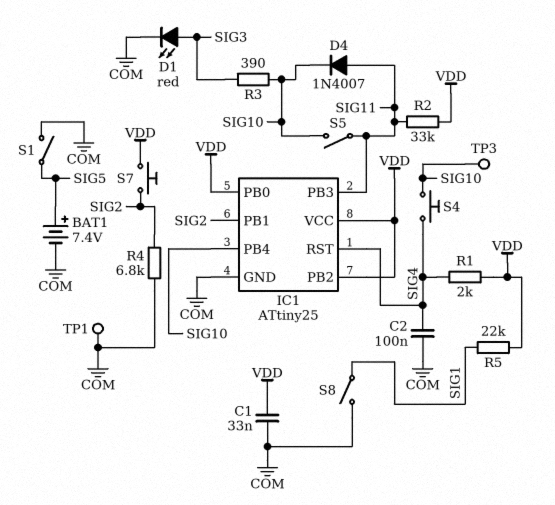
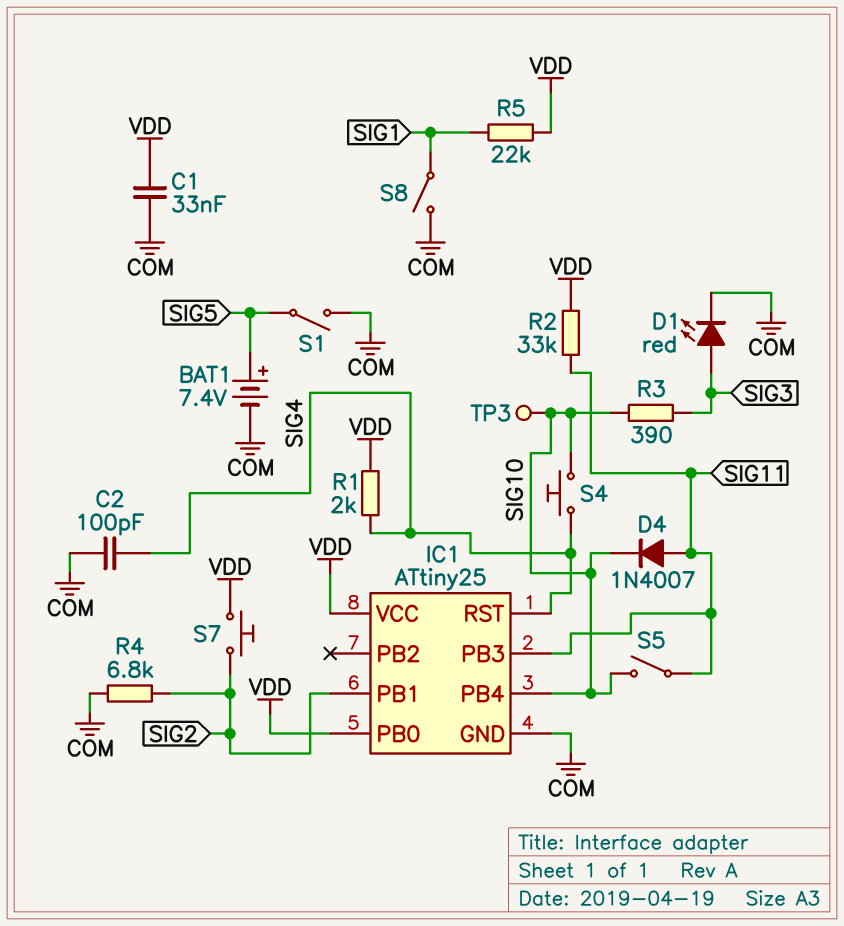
C2: 100nF (COM, SIG4) -> 100pF (COM, SIG4)
IC1 pin PB2: VDD -> none
TP1: test point (COM) -> none

